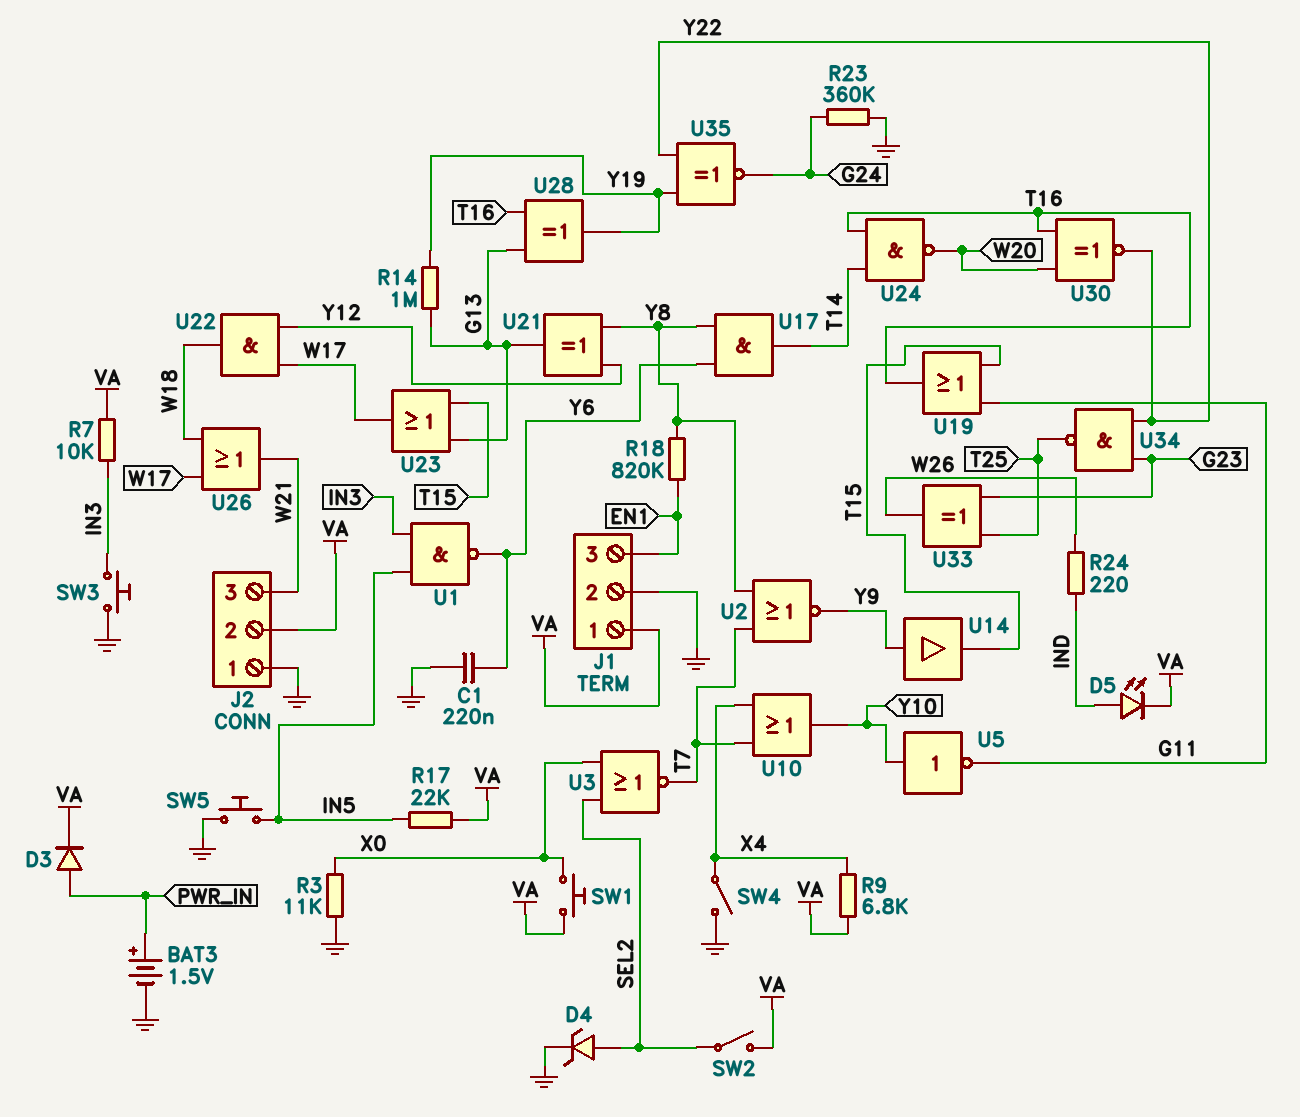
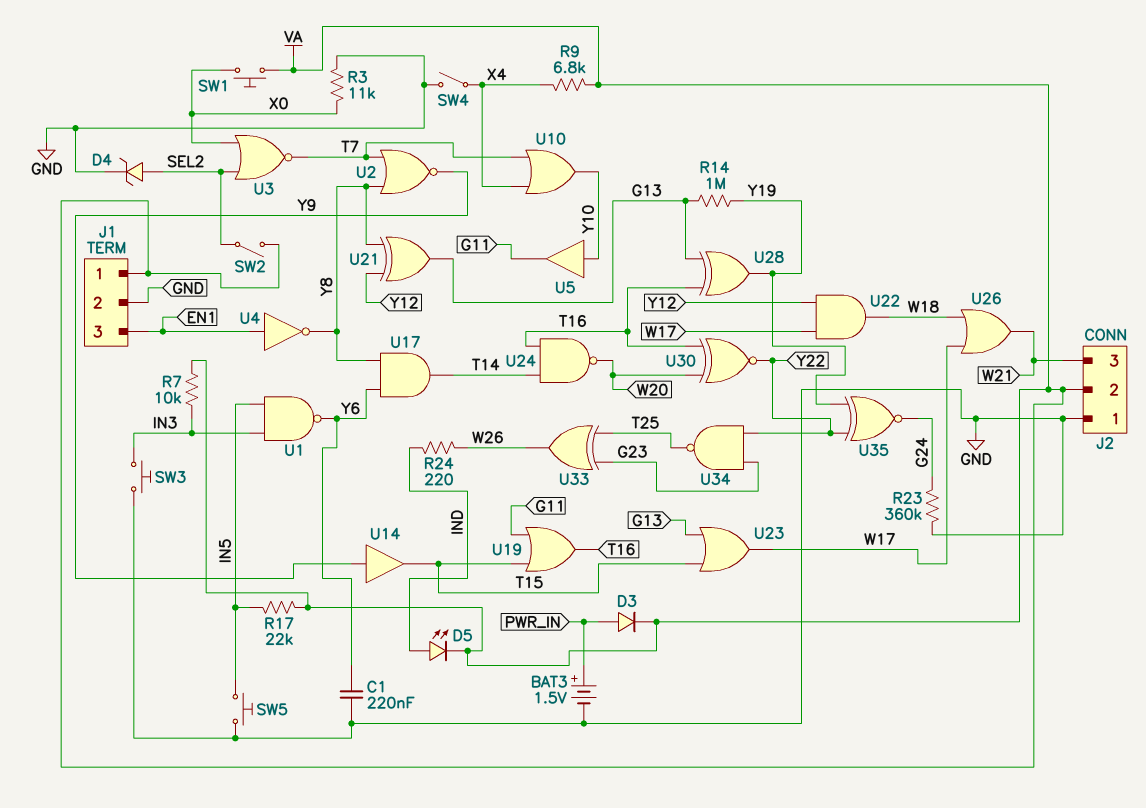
R18: 820k (EN1, Y8) -> none
U4: none -> NOT (in EN1, out Y8)
U5: NOT (in Y10, out G11) -> buffer (in Y10, out G11)

